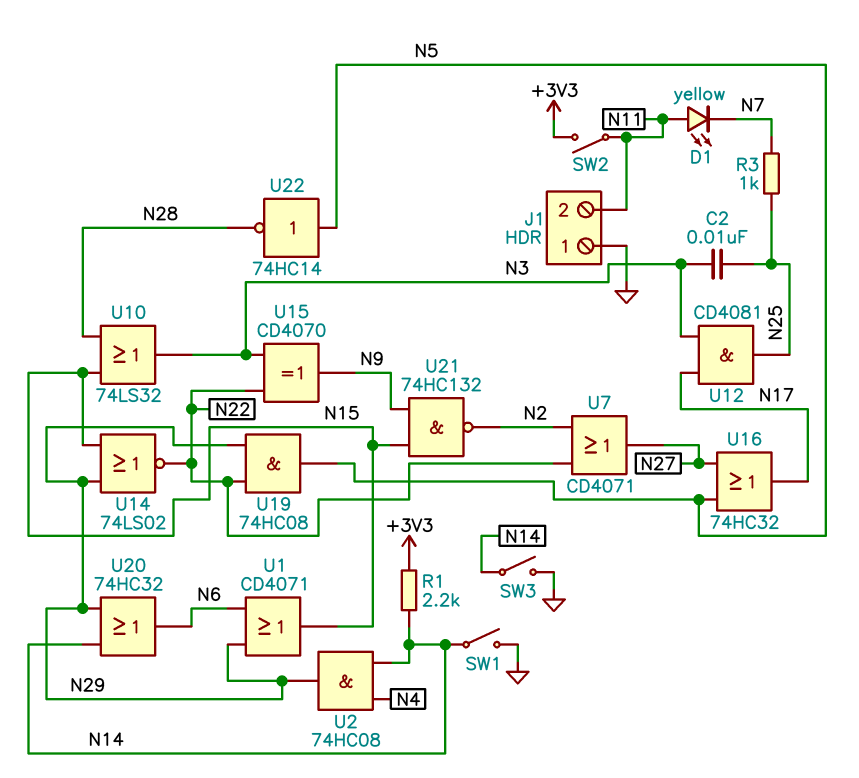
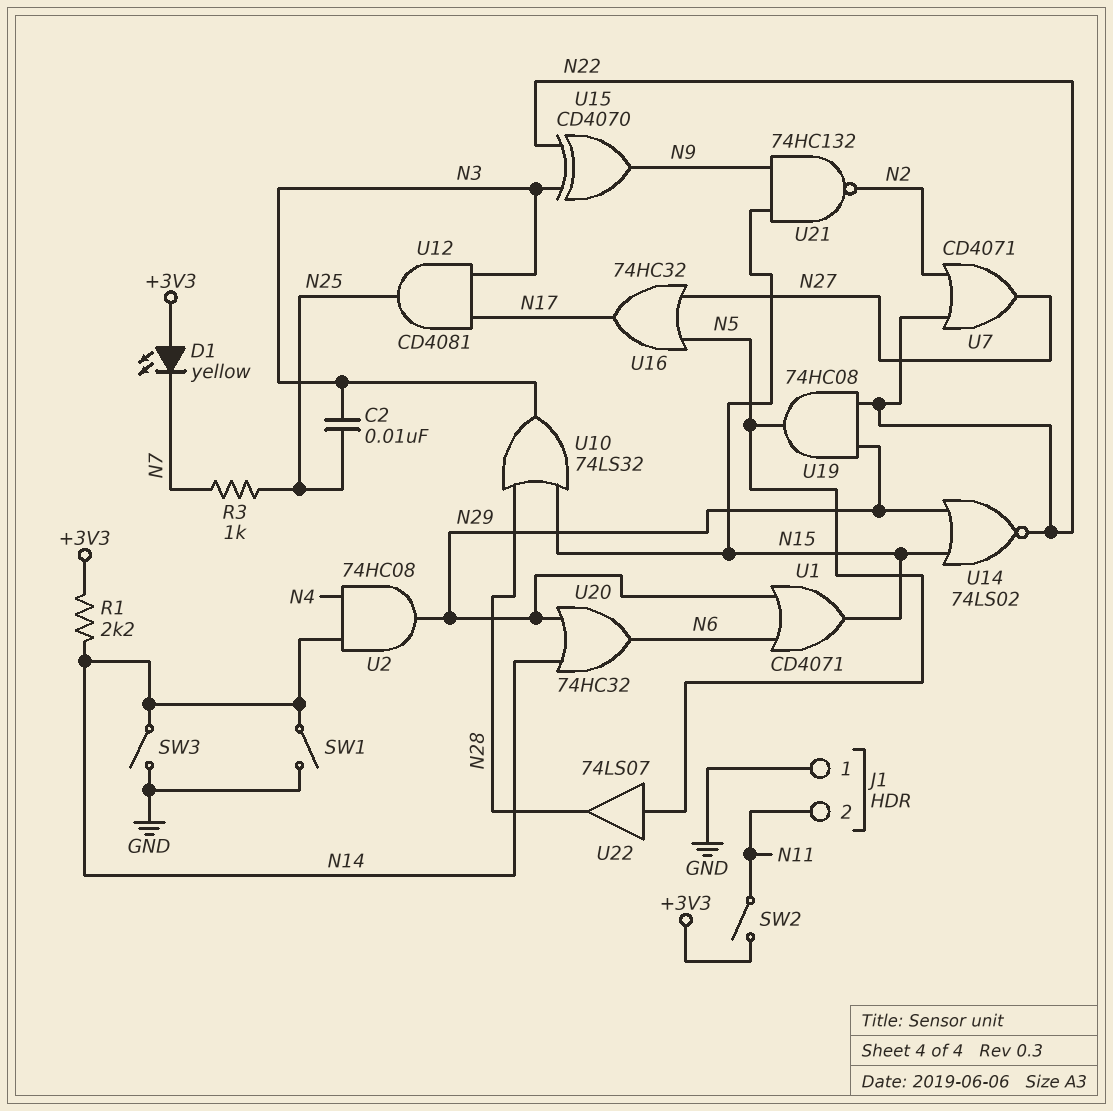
D1: LED yellow (A N11, K N7) -> LED yellow (A +3V3, K N7)
U22: NOT 74HC14 (in N5, out N28) -> buffer 74LS07 (in N5, out N28)

